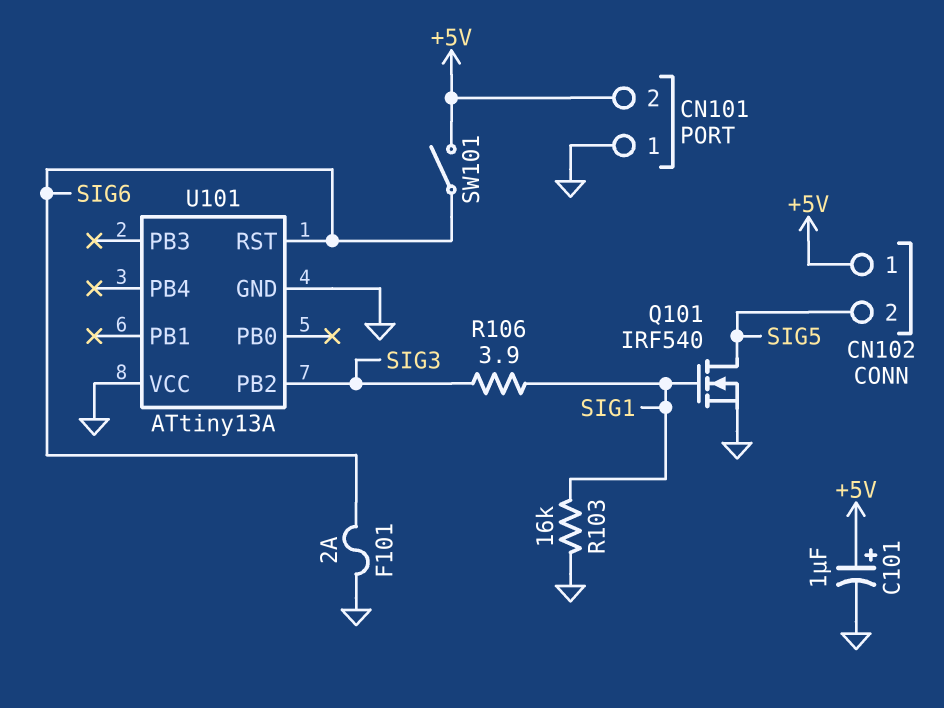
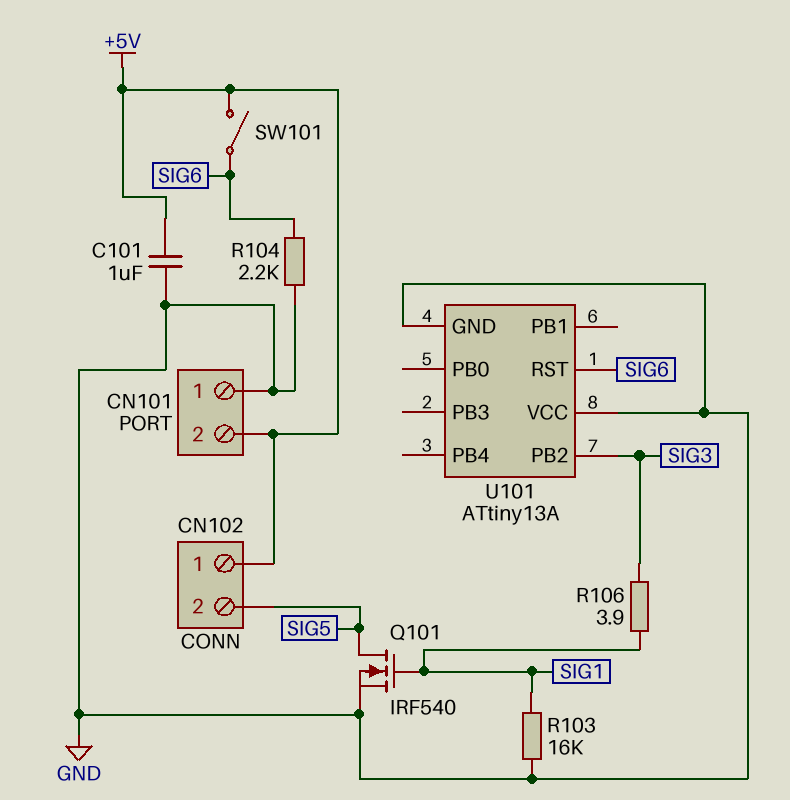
C101: 1uF (plus +5V, minus GND) -> 1uF (+5V, GND)
F101: 2A (GND, SIG6) -> none
R104: none -> 2.2k (GND, SIG6)

